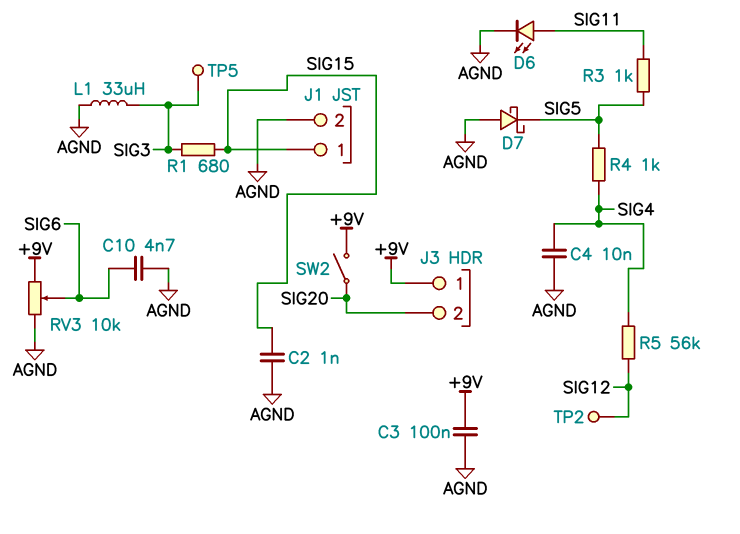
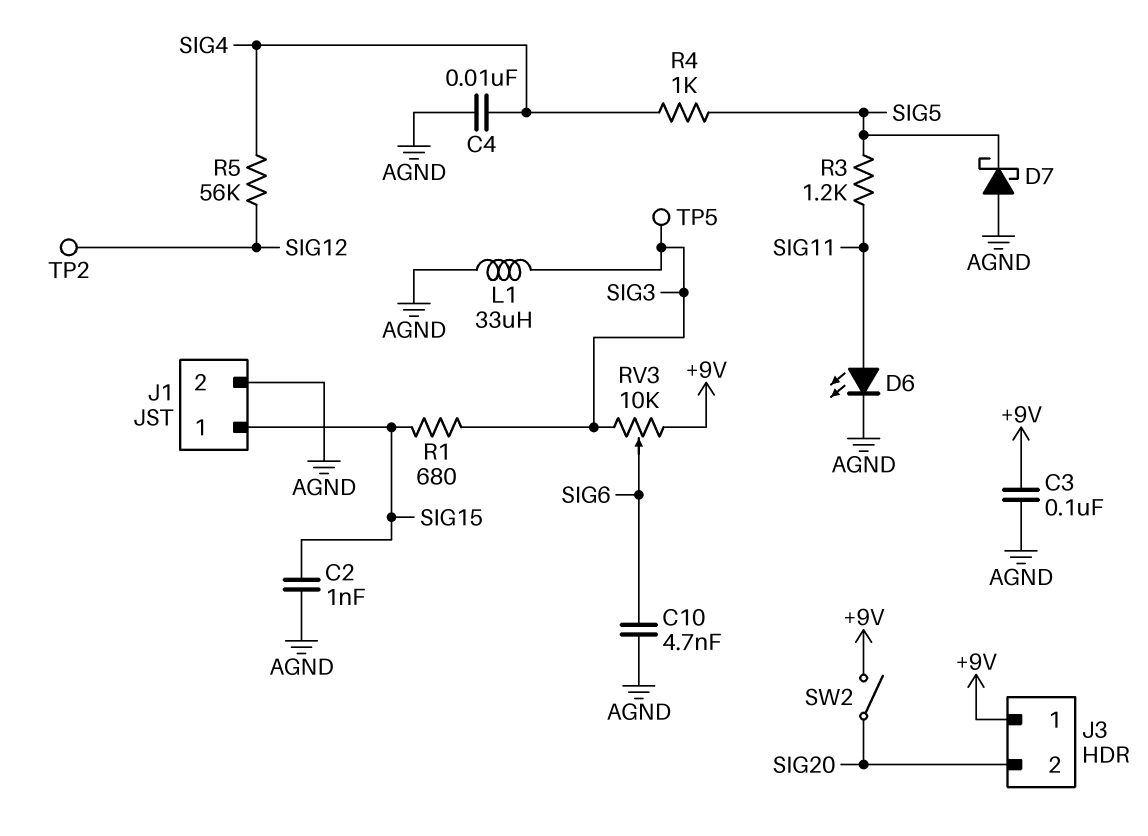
R3: 1k (SIG5, SIG11) -> 1.2k (SIG5, SIG11)
RV3: 10k (+9V, AGND, wiper SIG6) -> 10k (+9V, SIG3, wiper SIG6)

